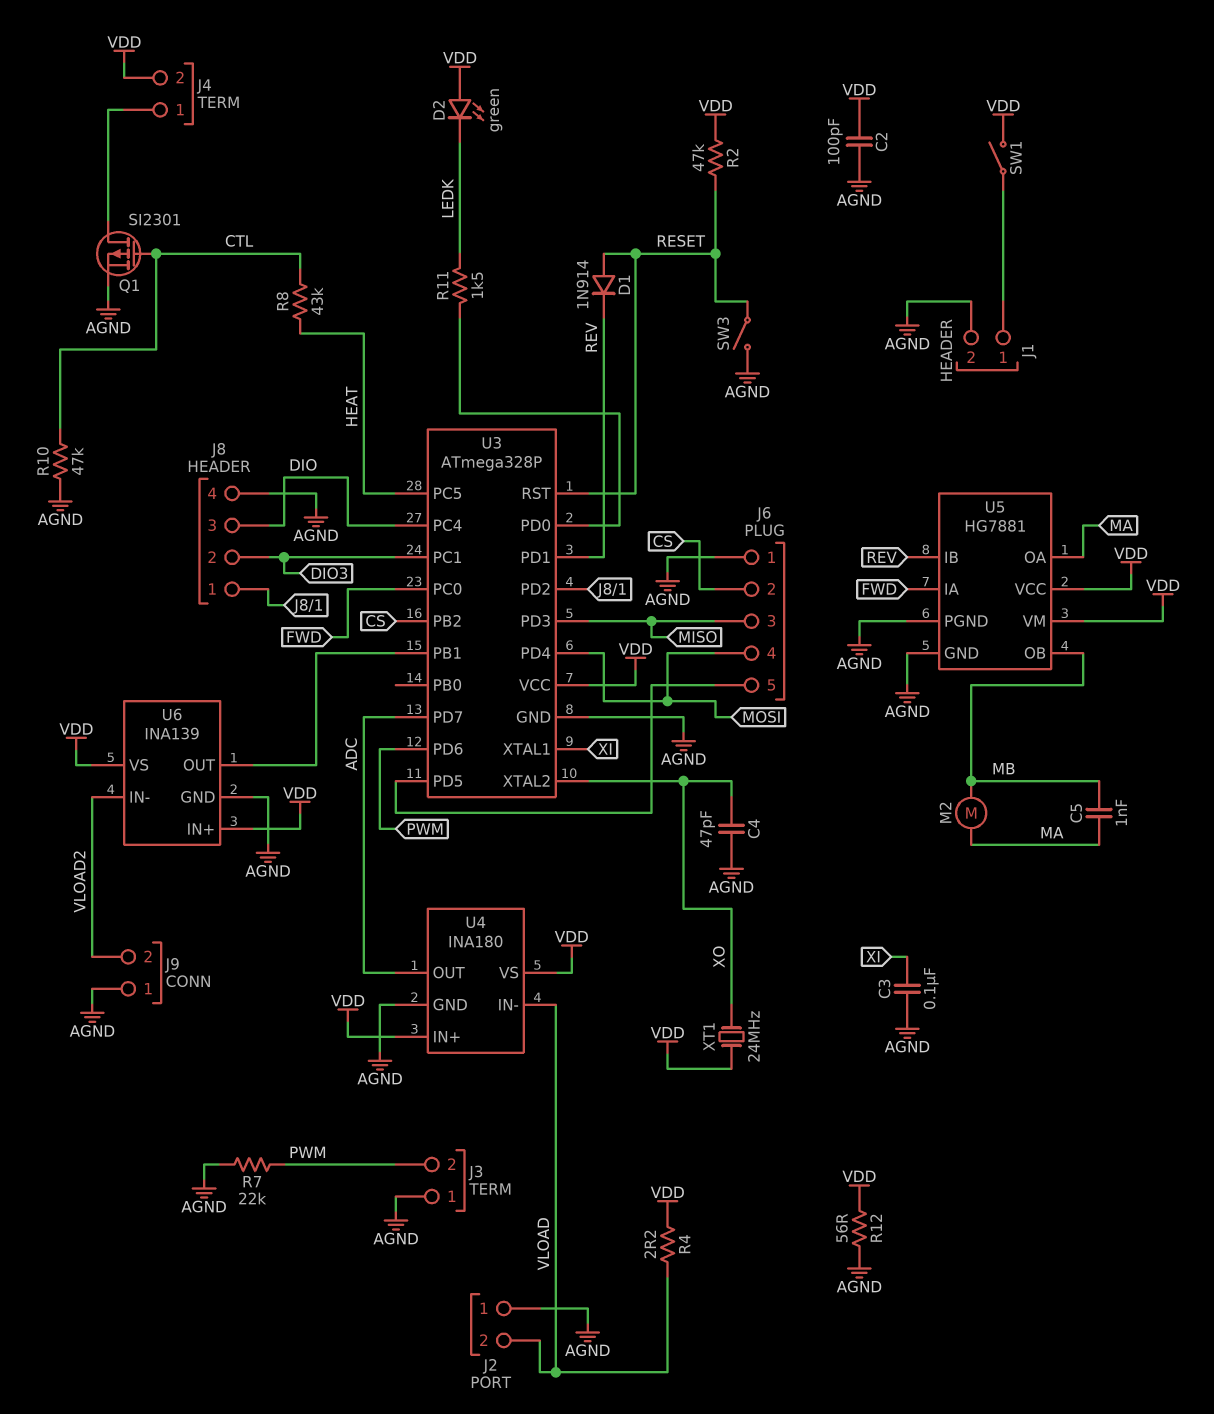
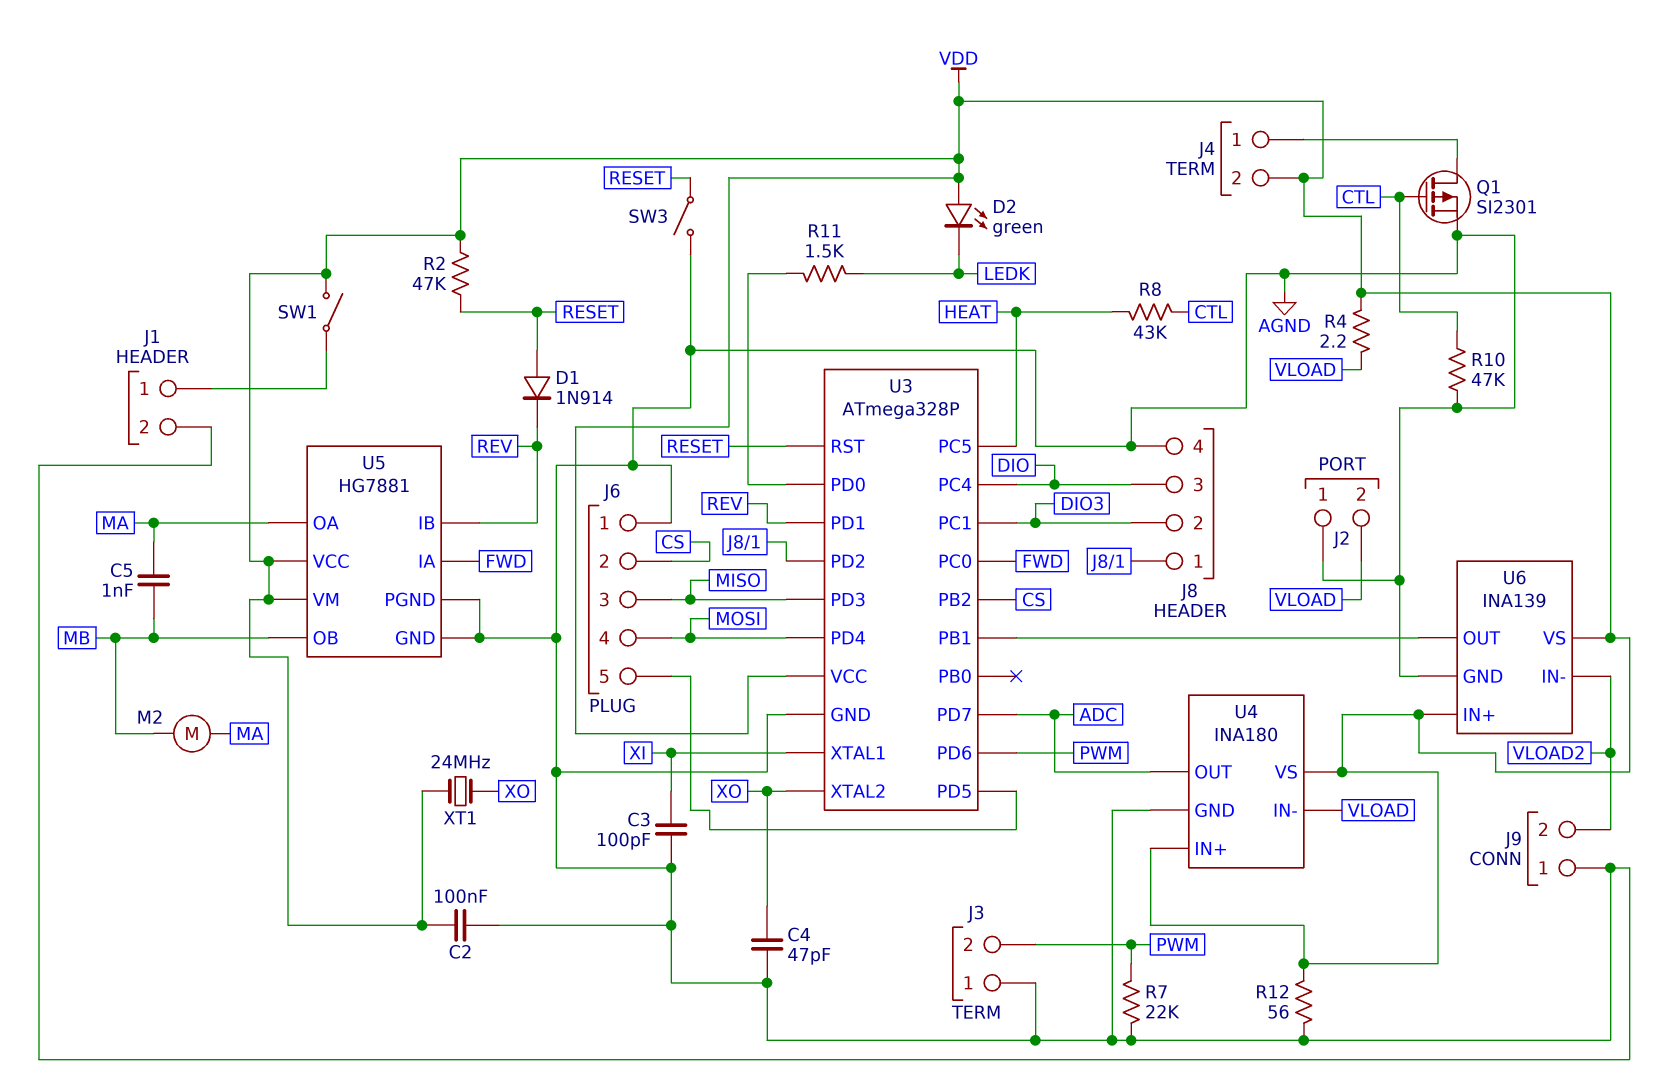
C2: 100pF (AGND, VDD) -> 100nF (AGND, VDD)
C3: 100nF (AGND, XI) -> 100pF (AGND, XI)

